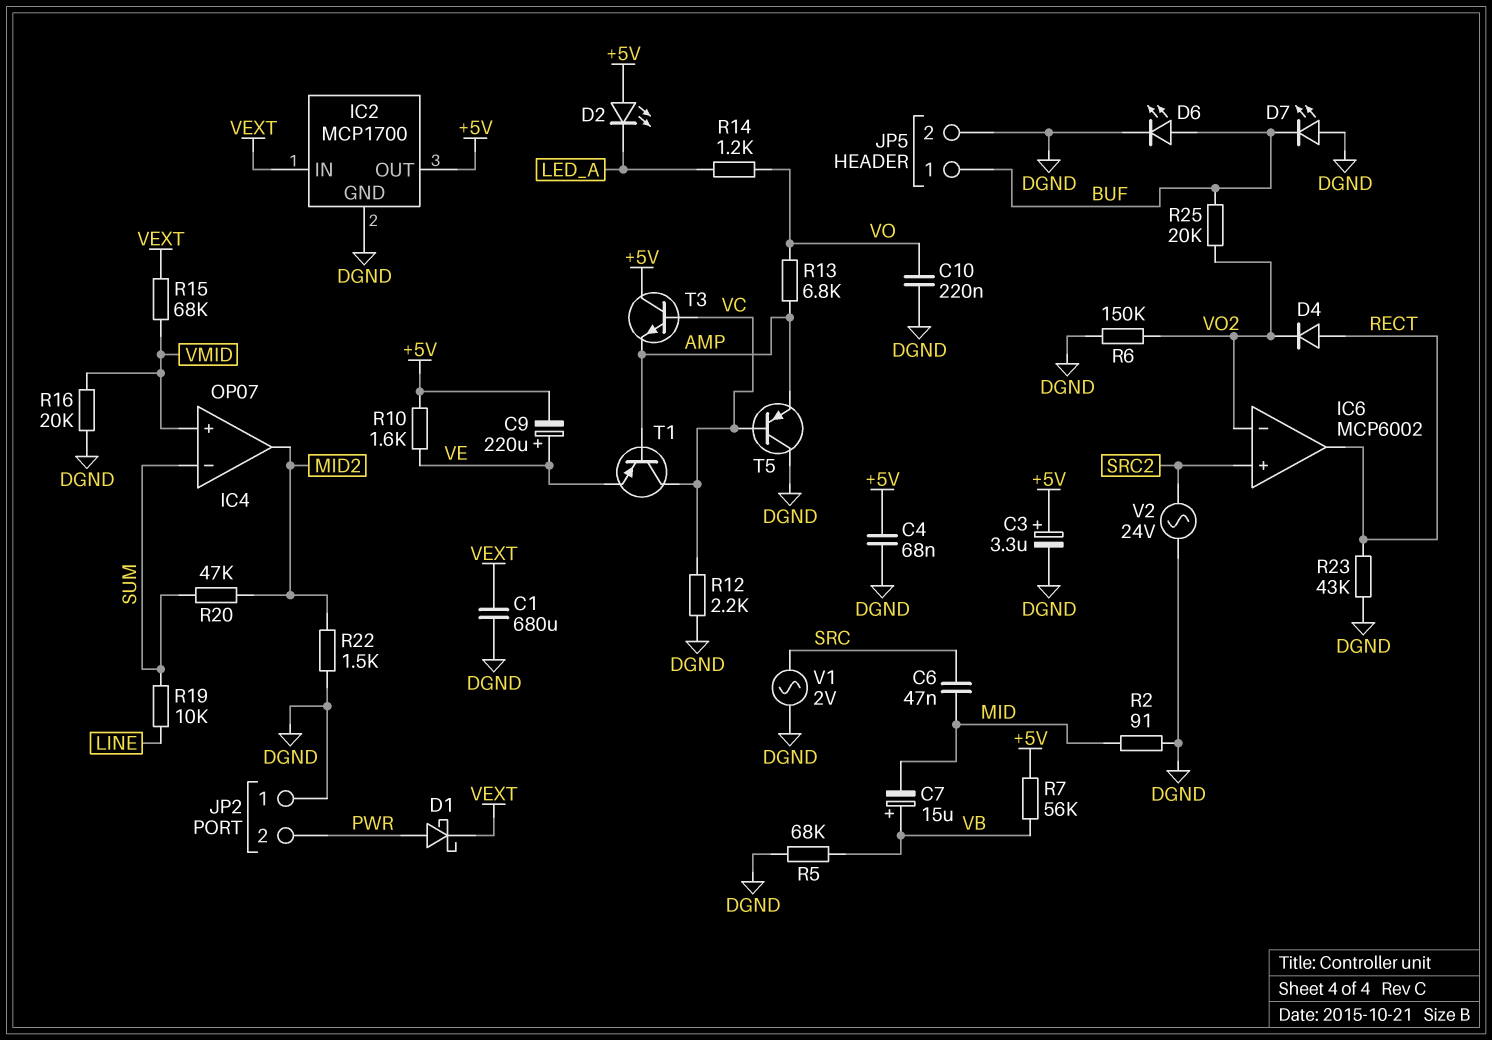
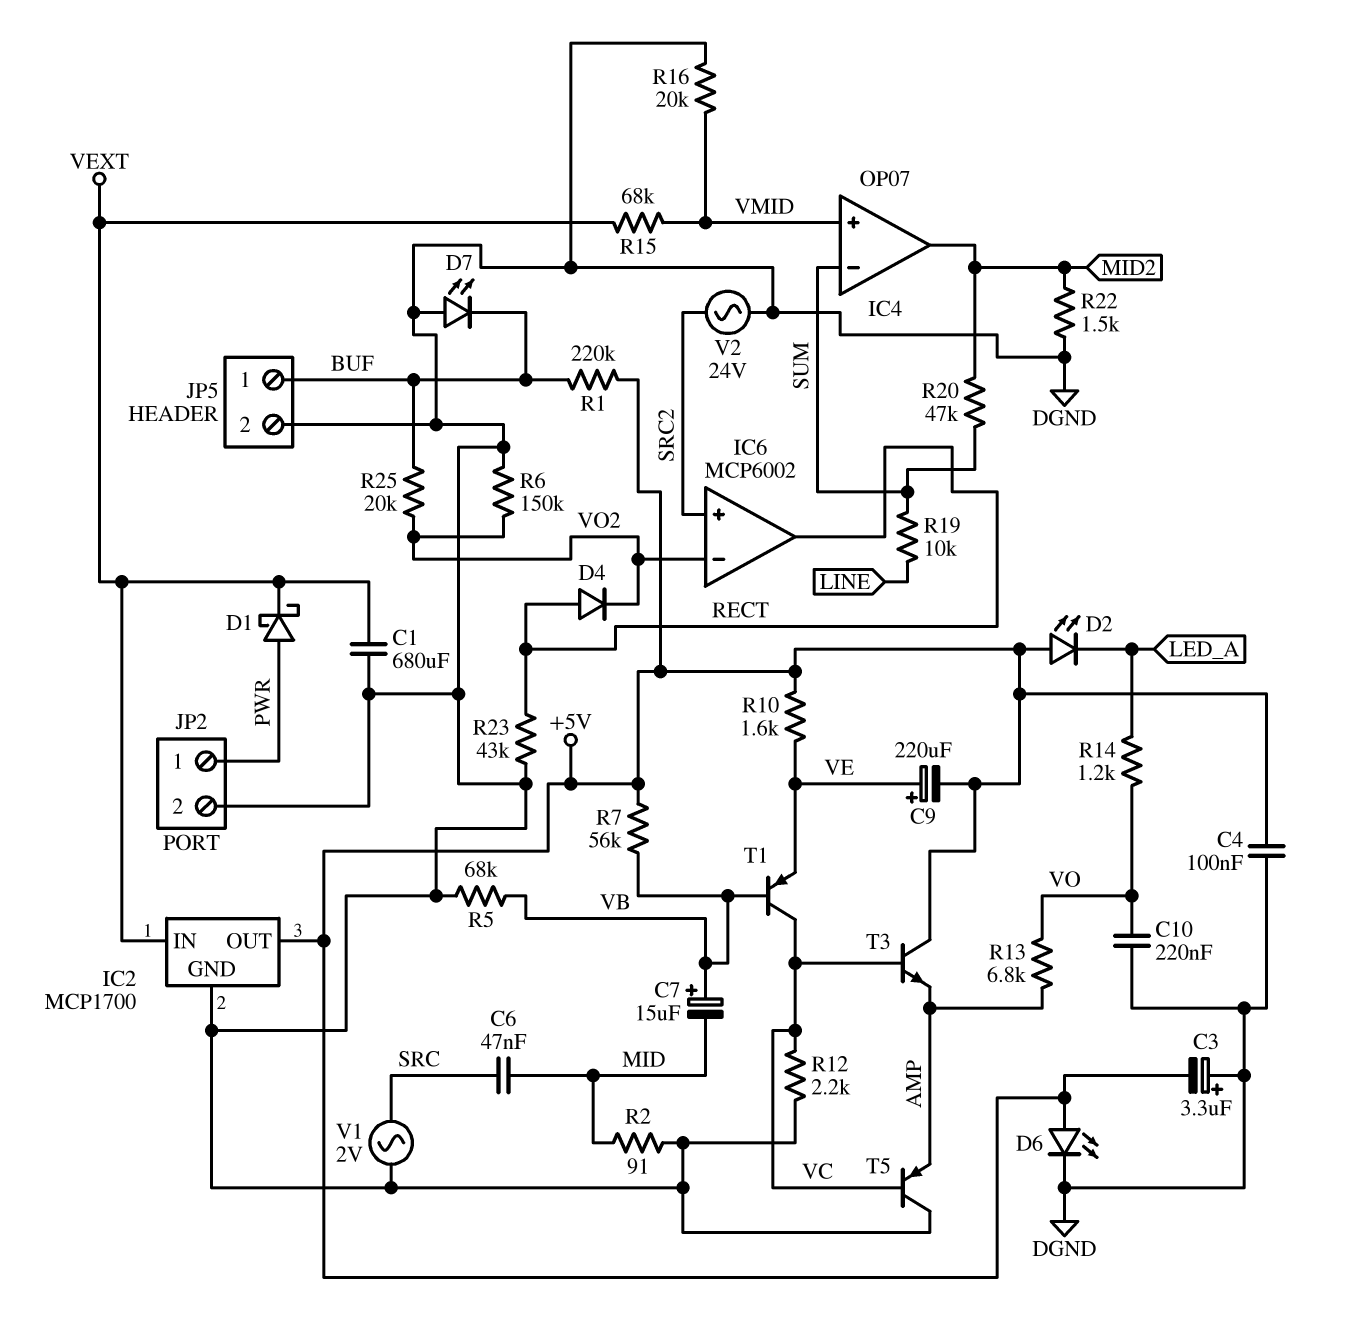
C3: 3.3uF (plus +5V, minus DGND) -> 3.3uF (plus DGND, minus +5V)
C4: 68nF (+5V, DGND) -> 100nF (+5V, DGND)
D6: LED (A BUF, K DGND) -> LED (A +5V, K DGND)
JP2 pin 1: DGND -> PWR
JP2 pin 2: PWR -> DGND
R1: none -> 220k (+5V, BUF)
T1: PNP (B AMP, C VC, E VE) -> PNP (B VB, C VC, E VE)

